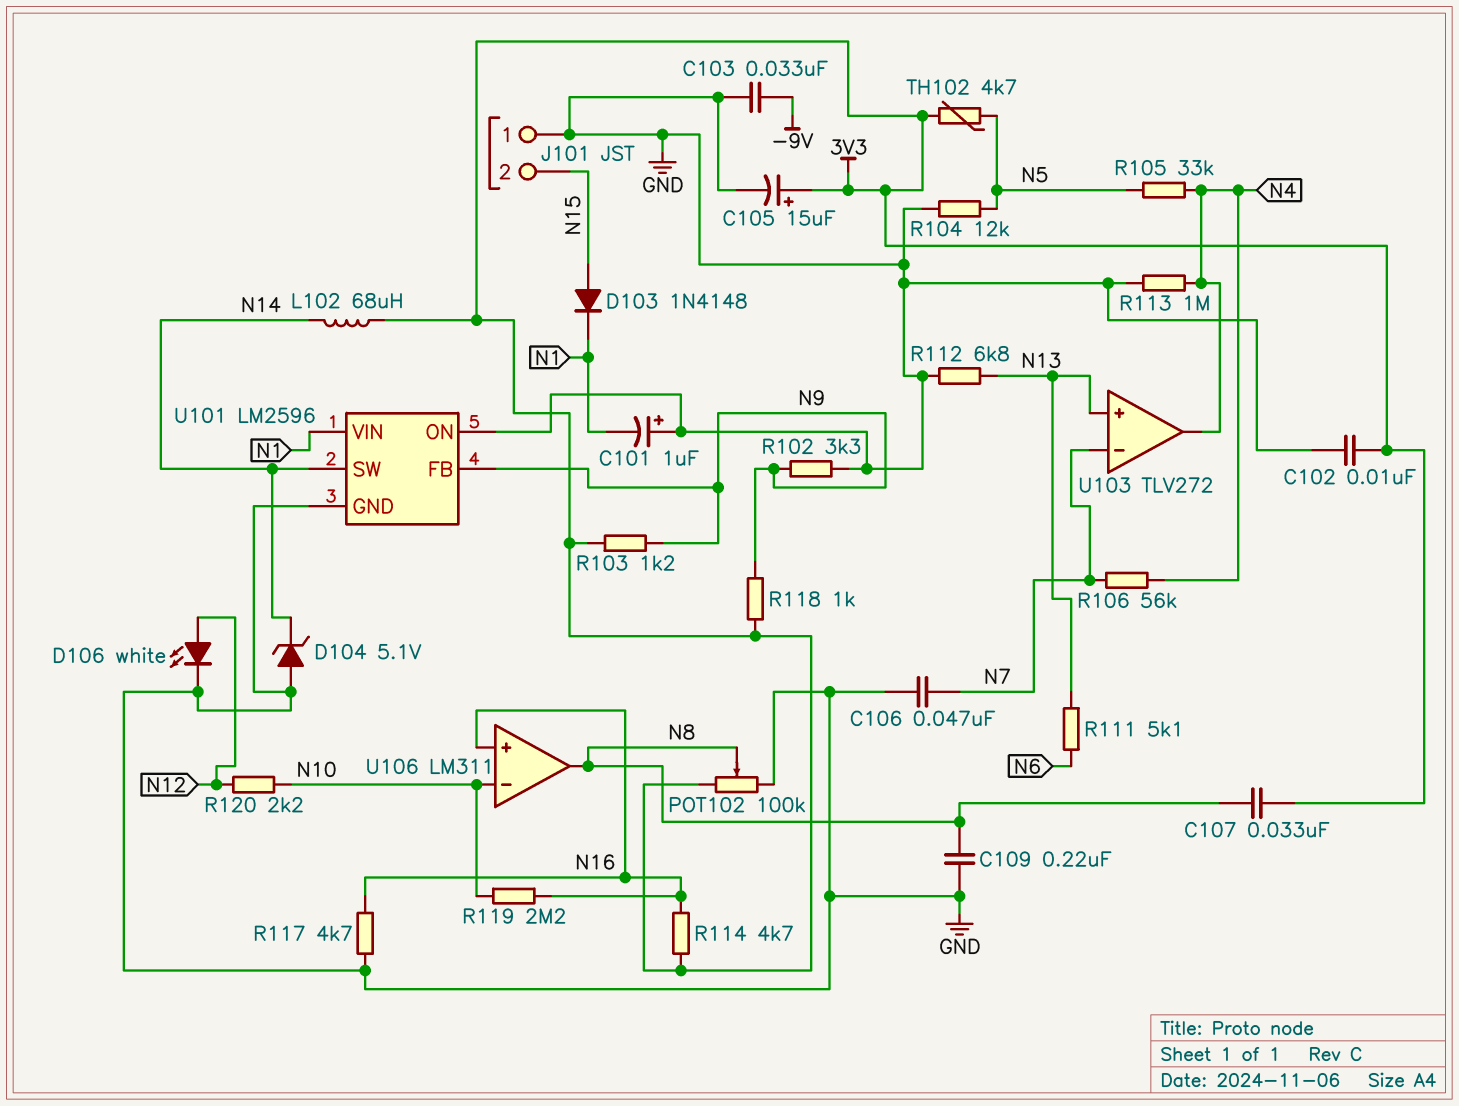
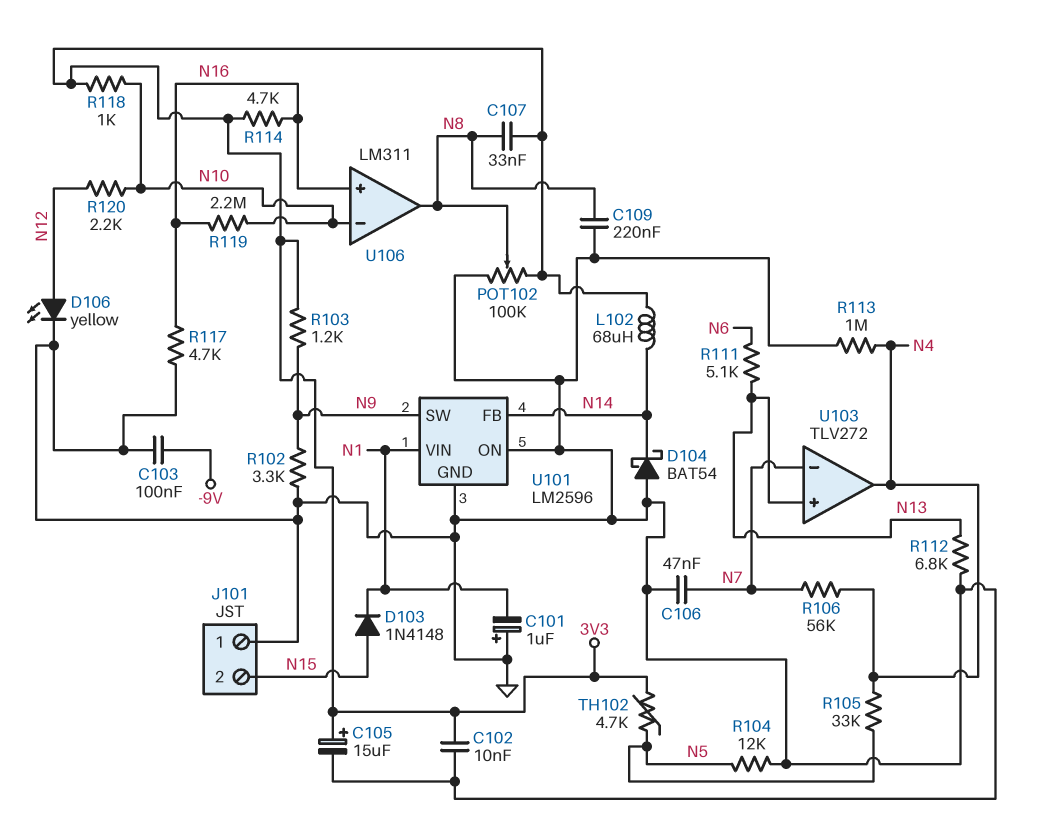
C103: 33nF (-9V, GND) -> 100nF (-9V, GND)
D104: zener 5.1V (A GND, K N14) -> schottky BAT54 (A GND, K N14)
D106: LED white (A N12, K GND) -> LED yellow (A N12, K GND)
R118: 1k (3V3, N9) -> 1k (3V3, N10)
U101 pin FB: N9 -> N14
U101 pin SW: N14 -> N9

